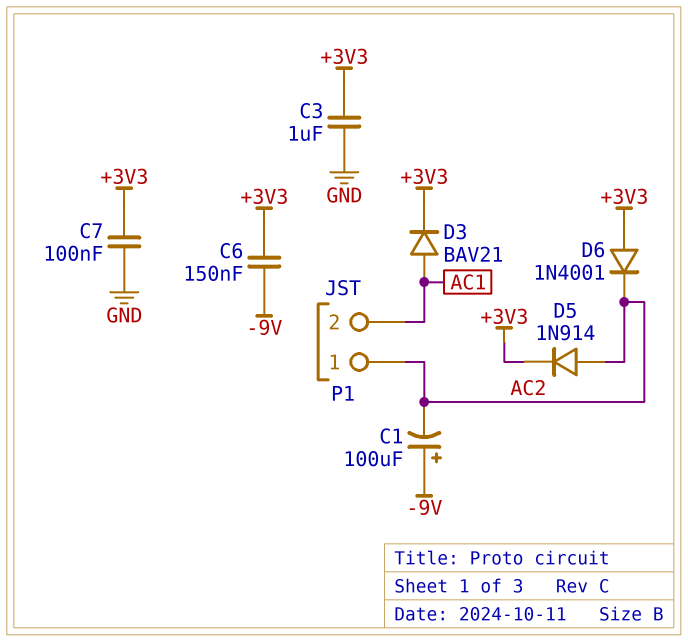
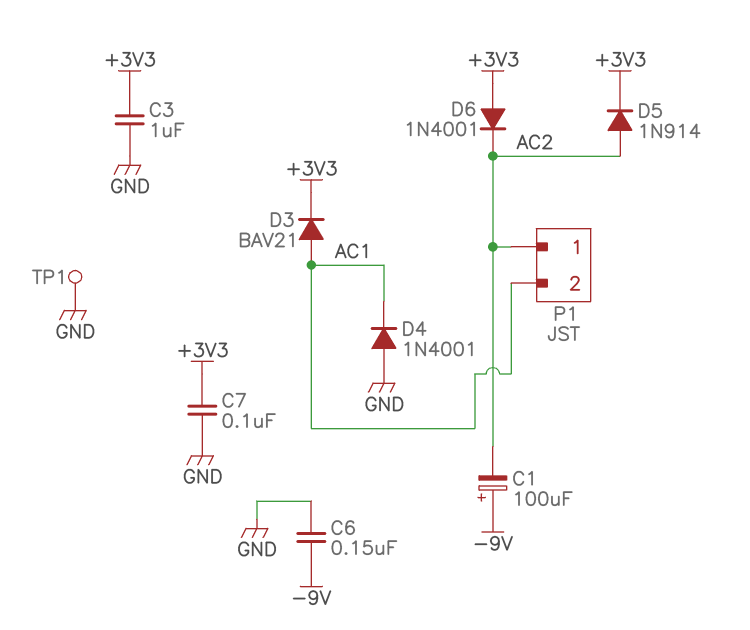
C6: 150nF (+3V3, -9V) -> 150nF (-9V, GND)
D4: none -> diode 1N4001 (A GND, K AC1)
TP1: none -> test point (GND)

